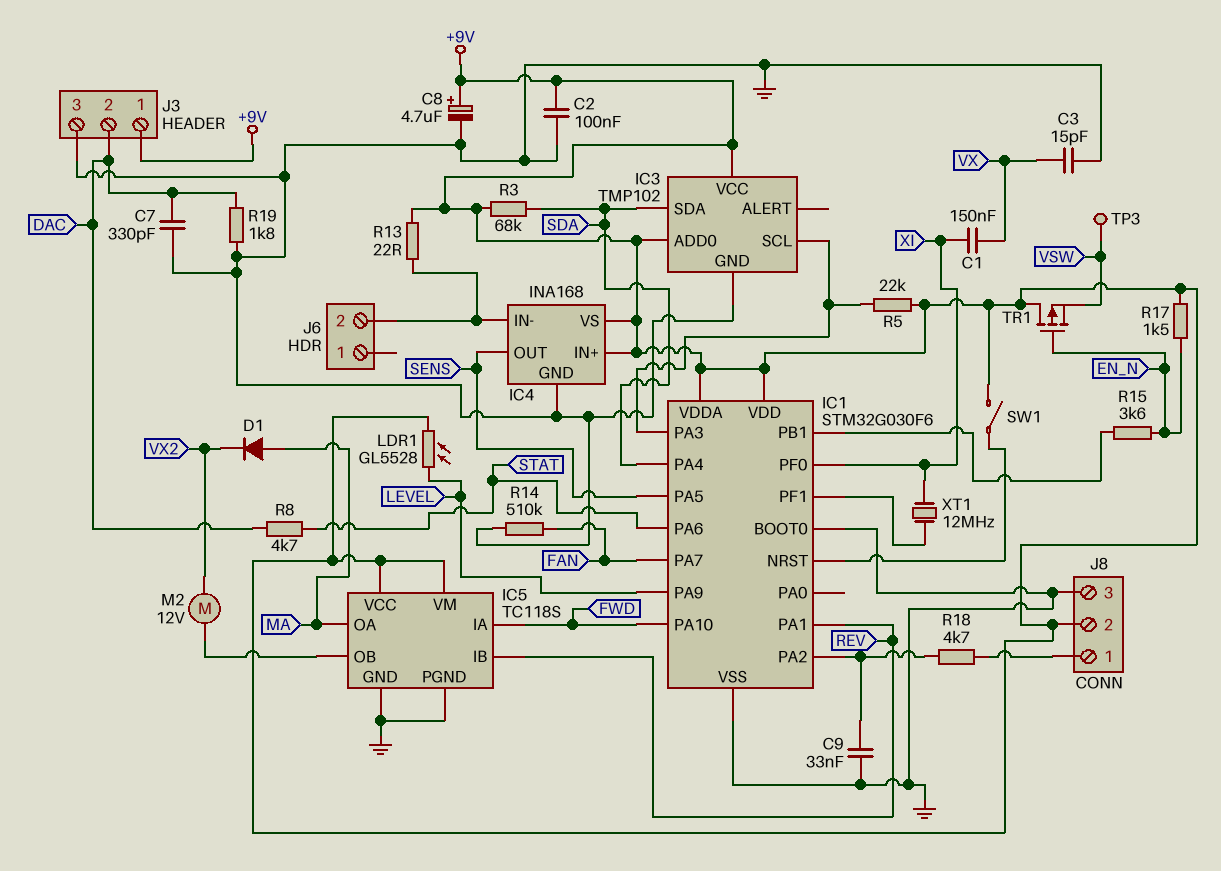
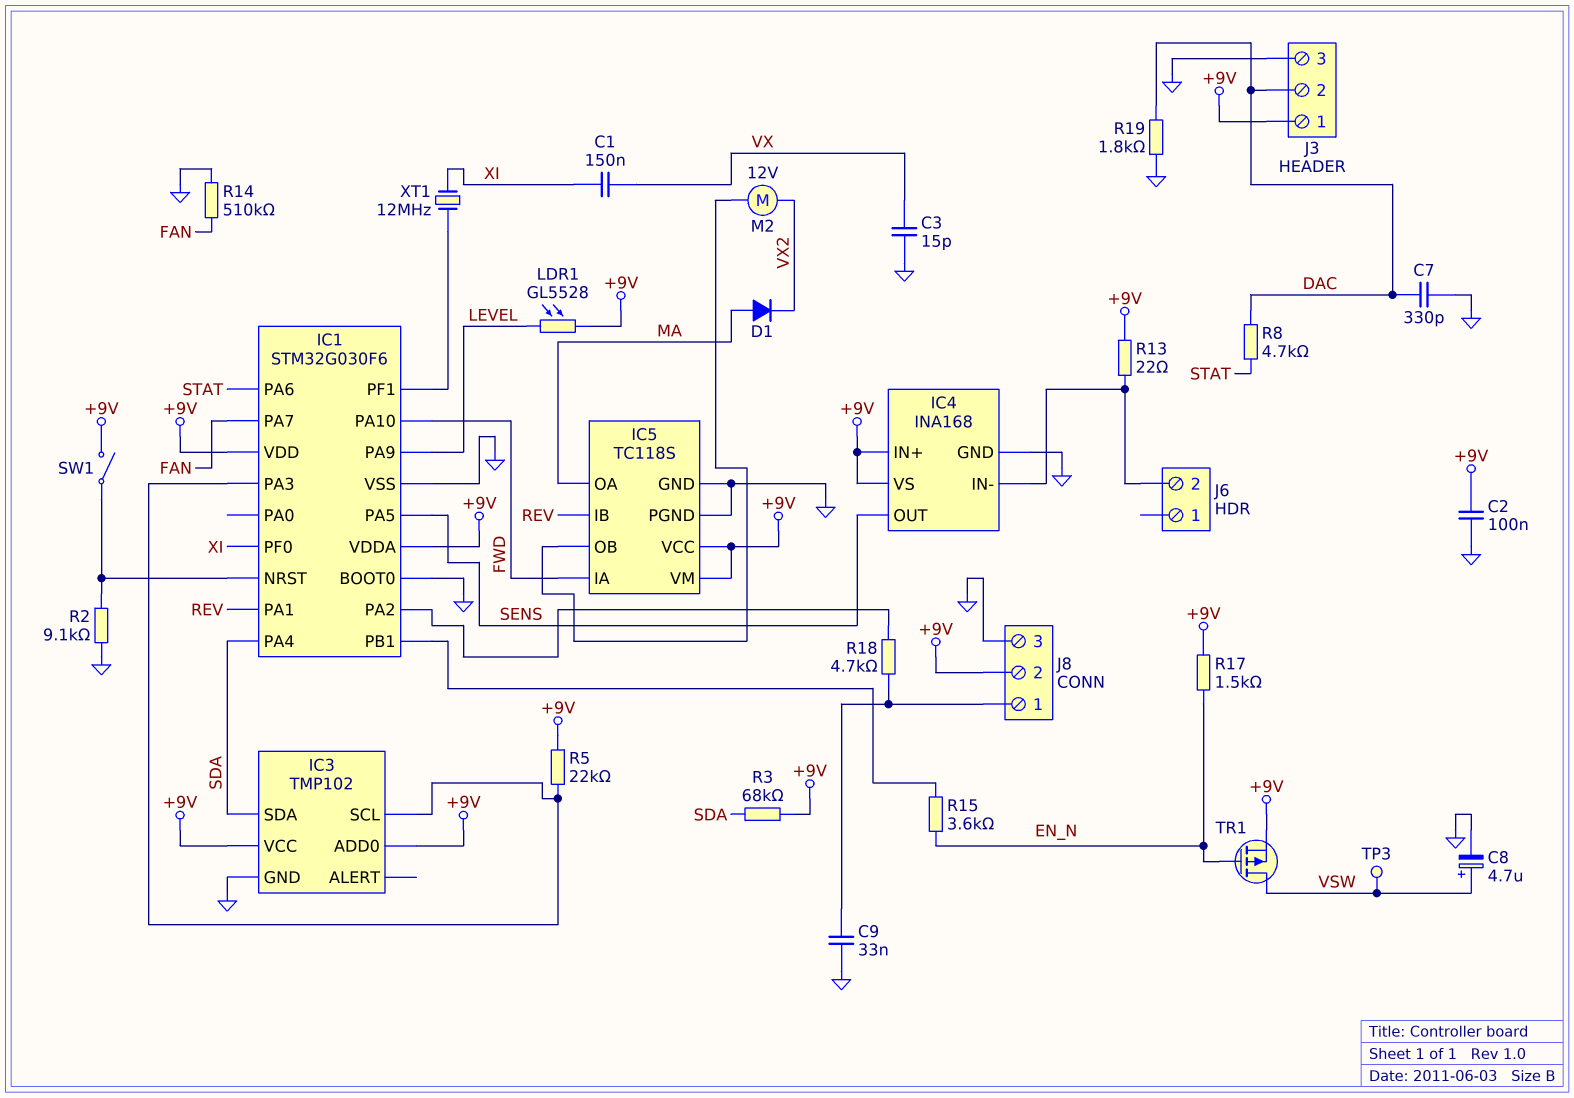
C8: 4.7uF (plus +9V, minus GND) -> 4.7uF (plus VSW, minus GND)
C9: 33nF (GND, IC1/PA2) -> 33nF (GND, J8/1)
R2: none -> 9.1k (GND, IC1/NRST)
TR1: PMOS (G EN_N, D +9V, S VSW) -> PMOS (G EN_N, D VSW, S +9V)

